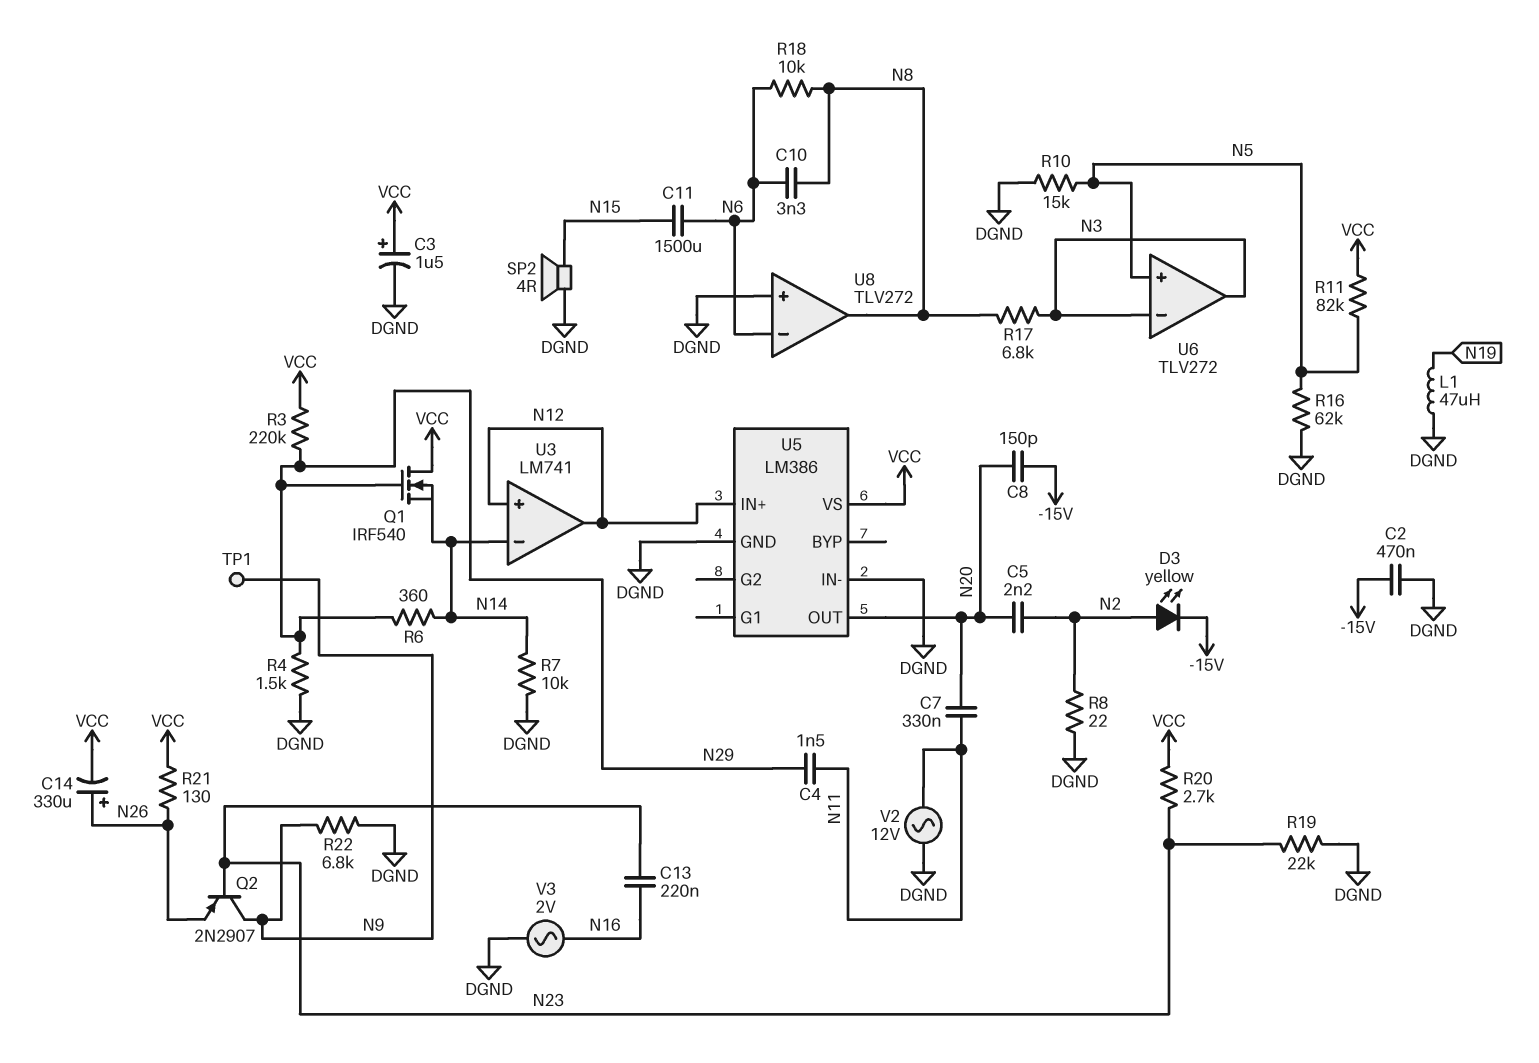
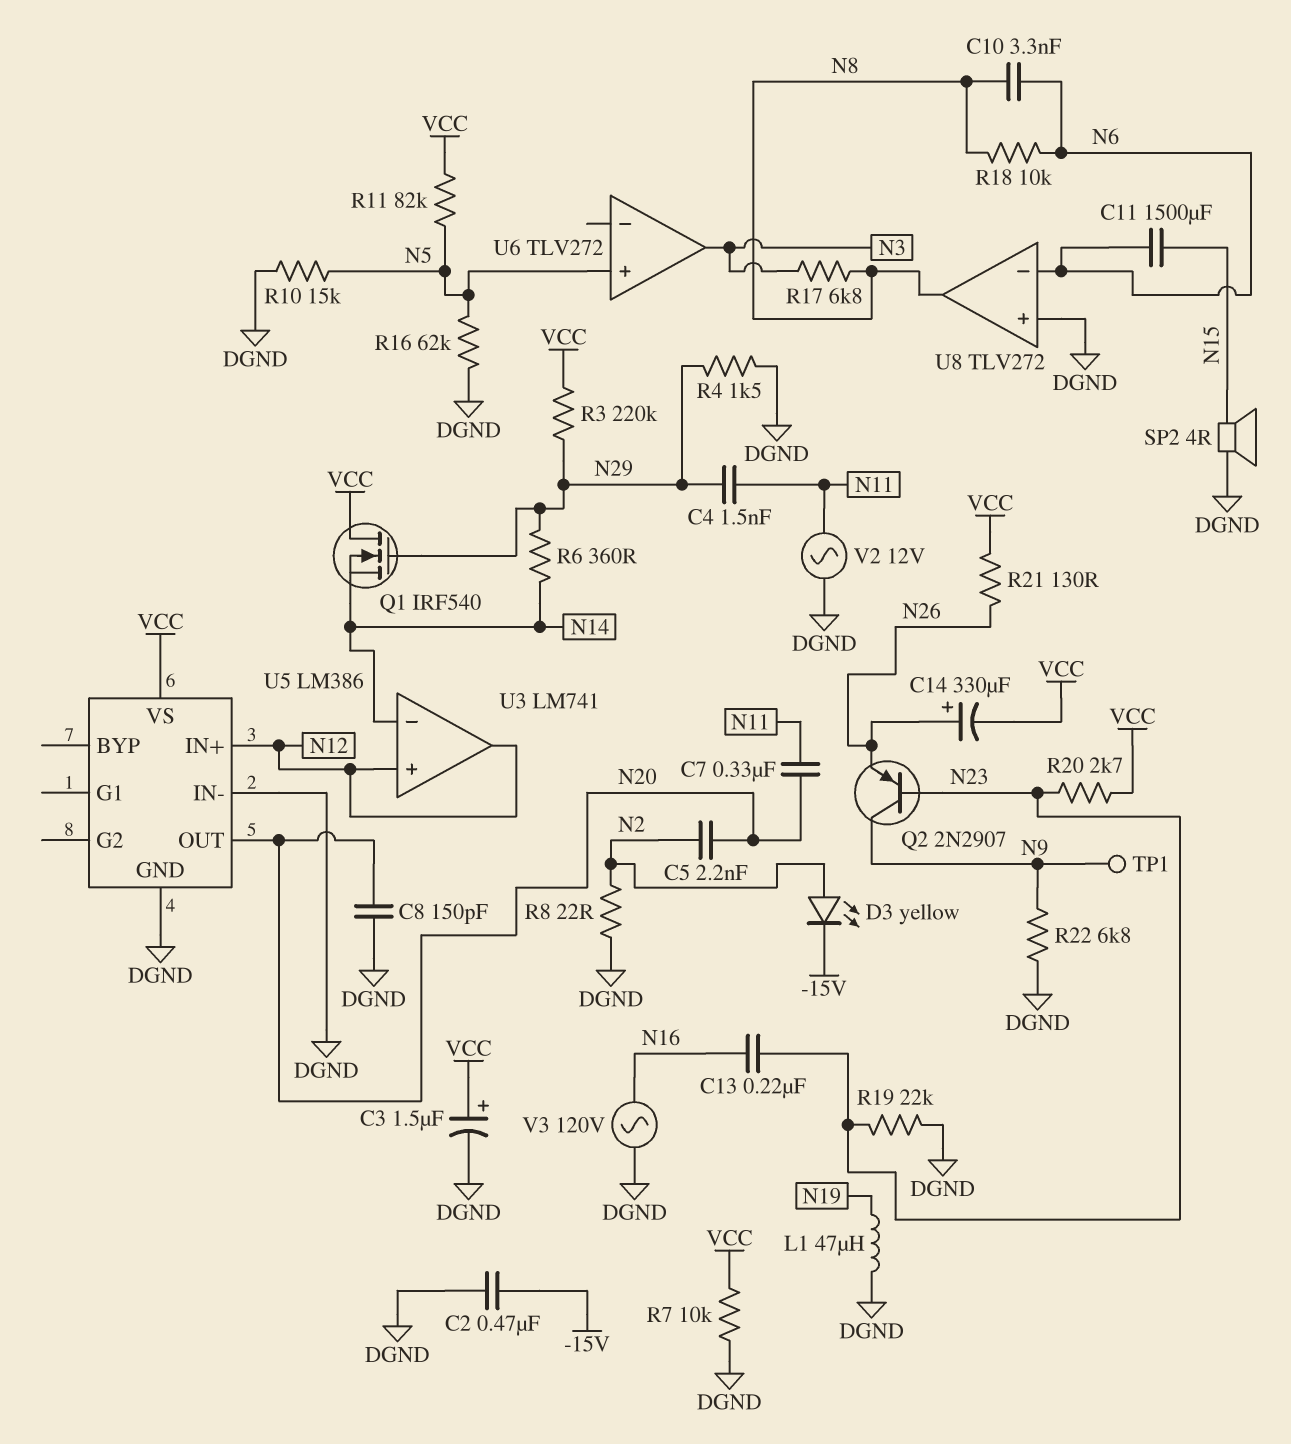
C8: 150pF (-15V, N20) -> 150pF (DGND, N20)
R7: 10k (DGND, N14) -> 10k (DGND, VCC)
U6 pin in-: N3 -> none
V3: AC 2V (DGND, N16) -> AC 120V (DGND, N16)

